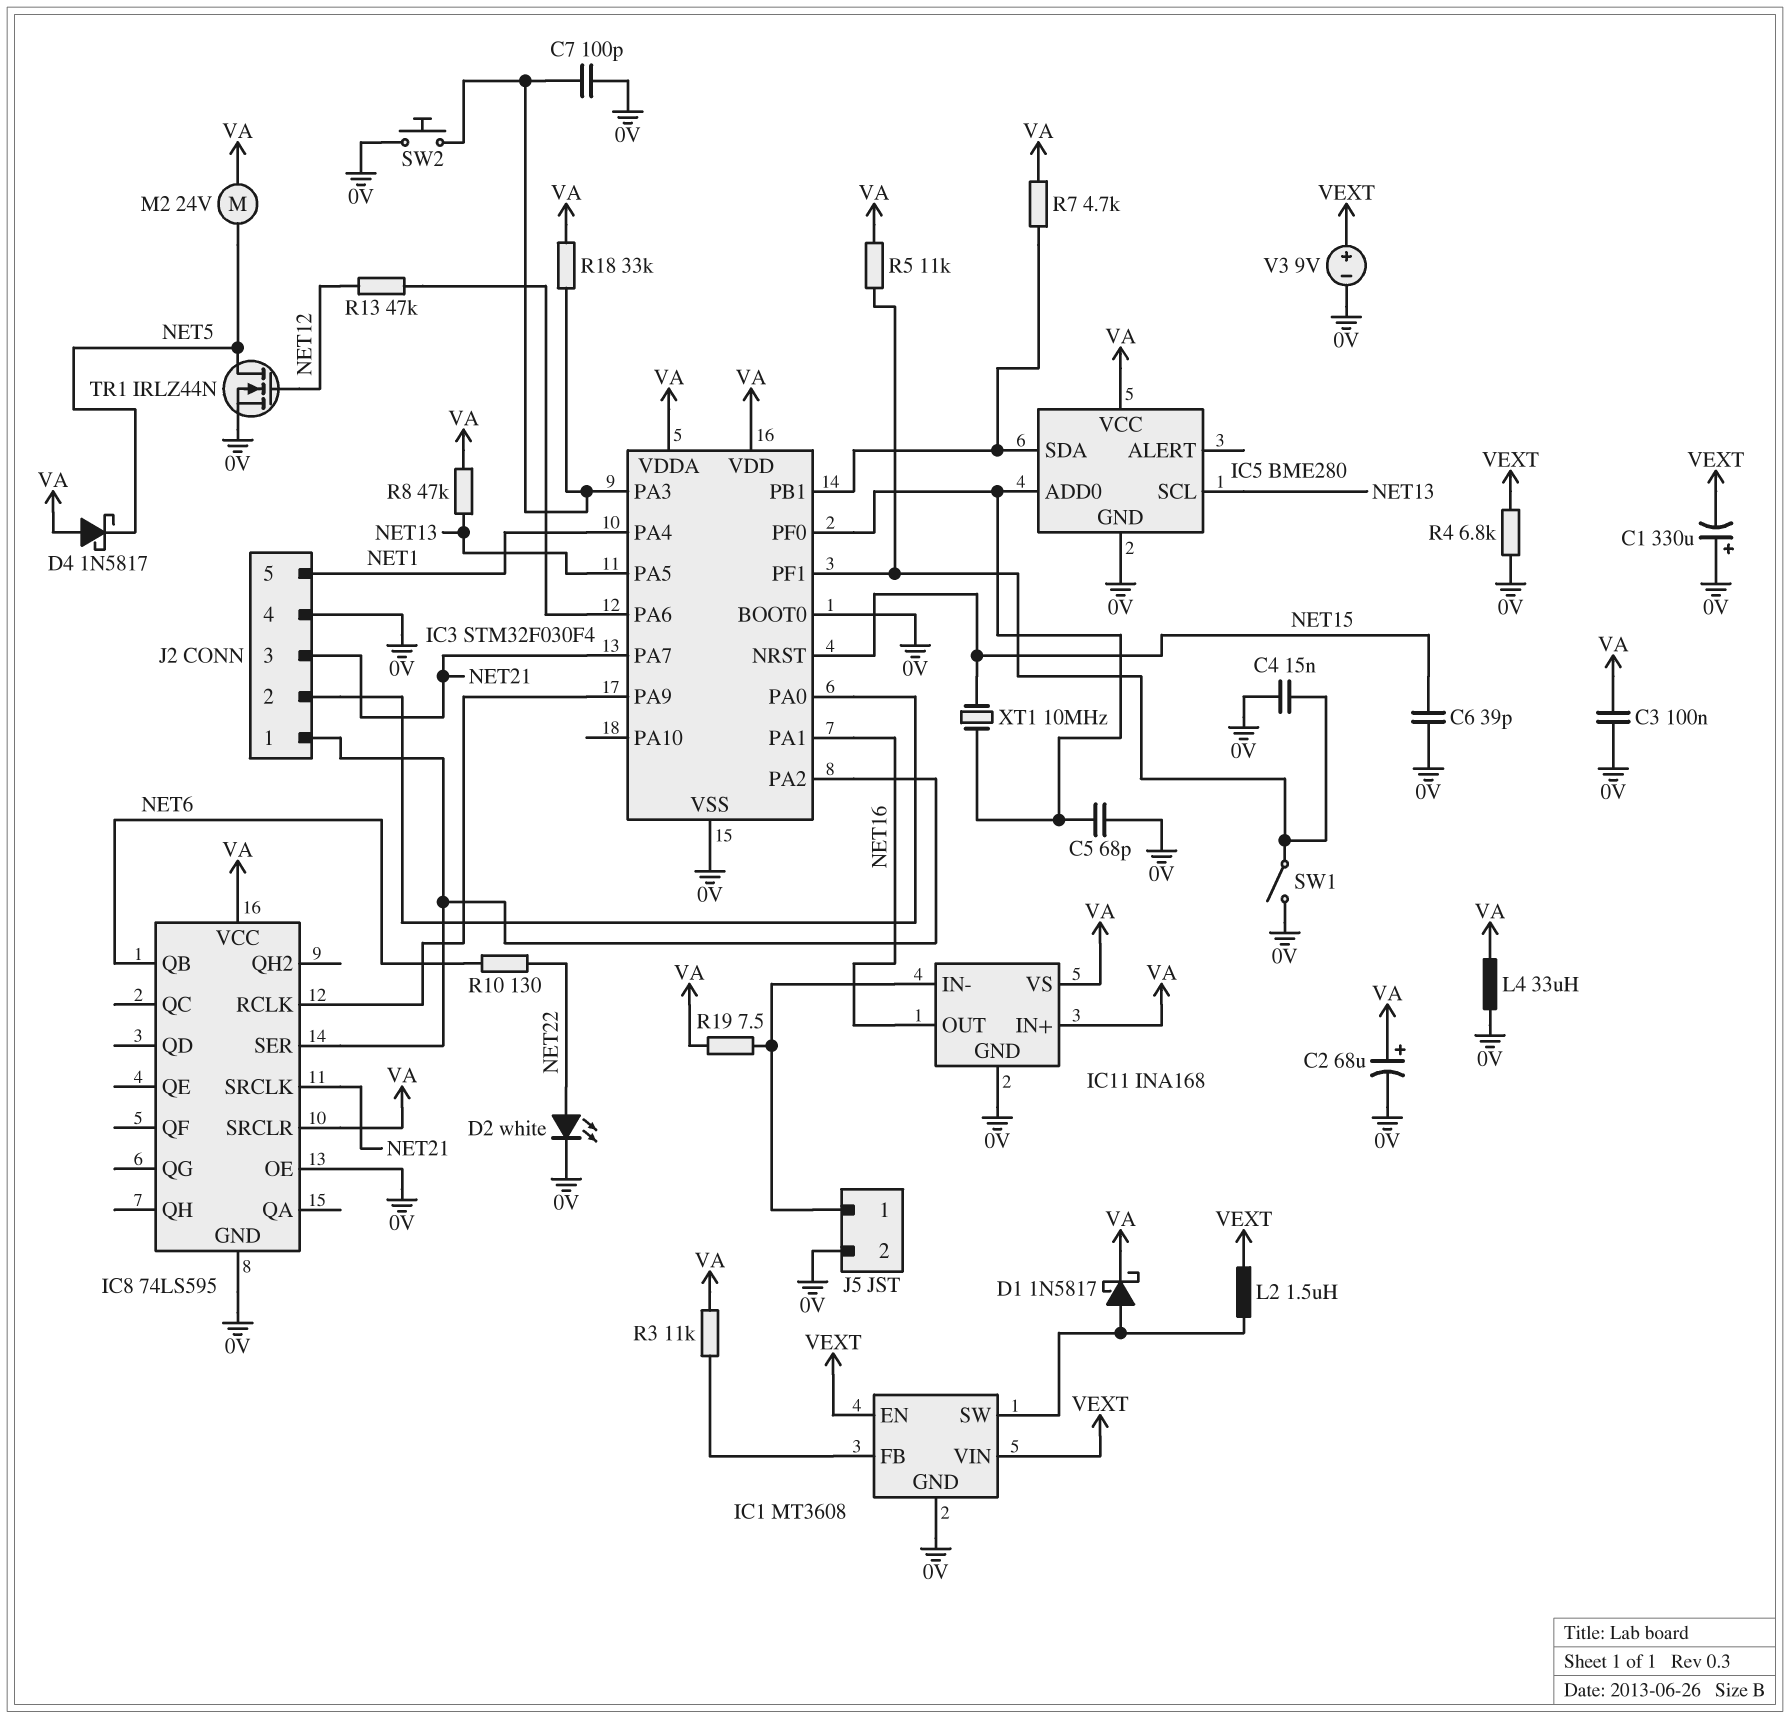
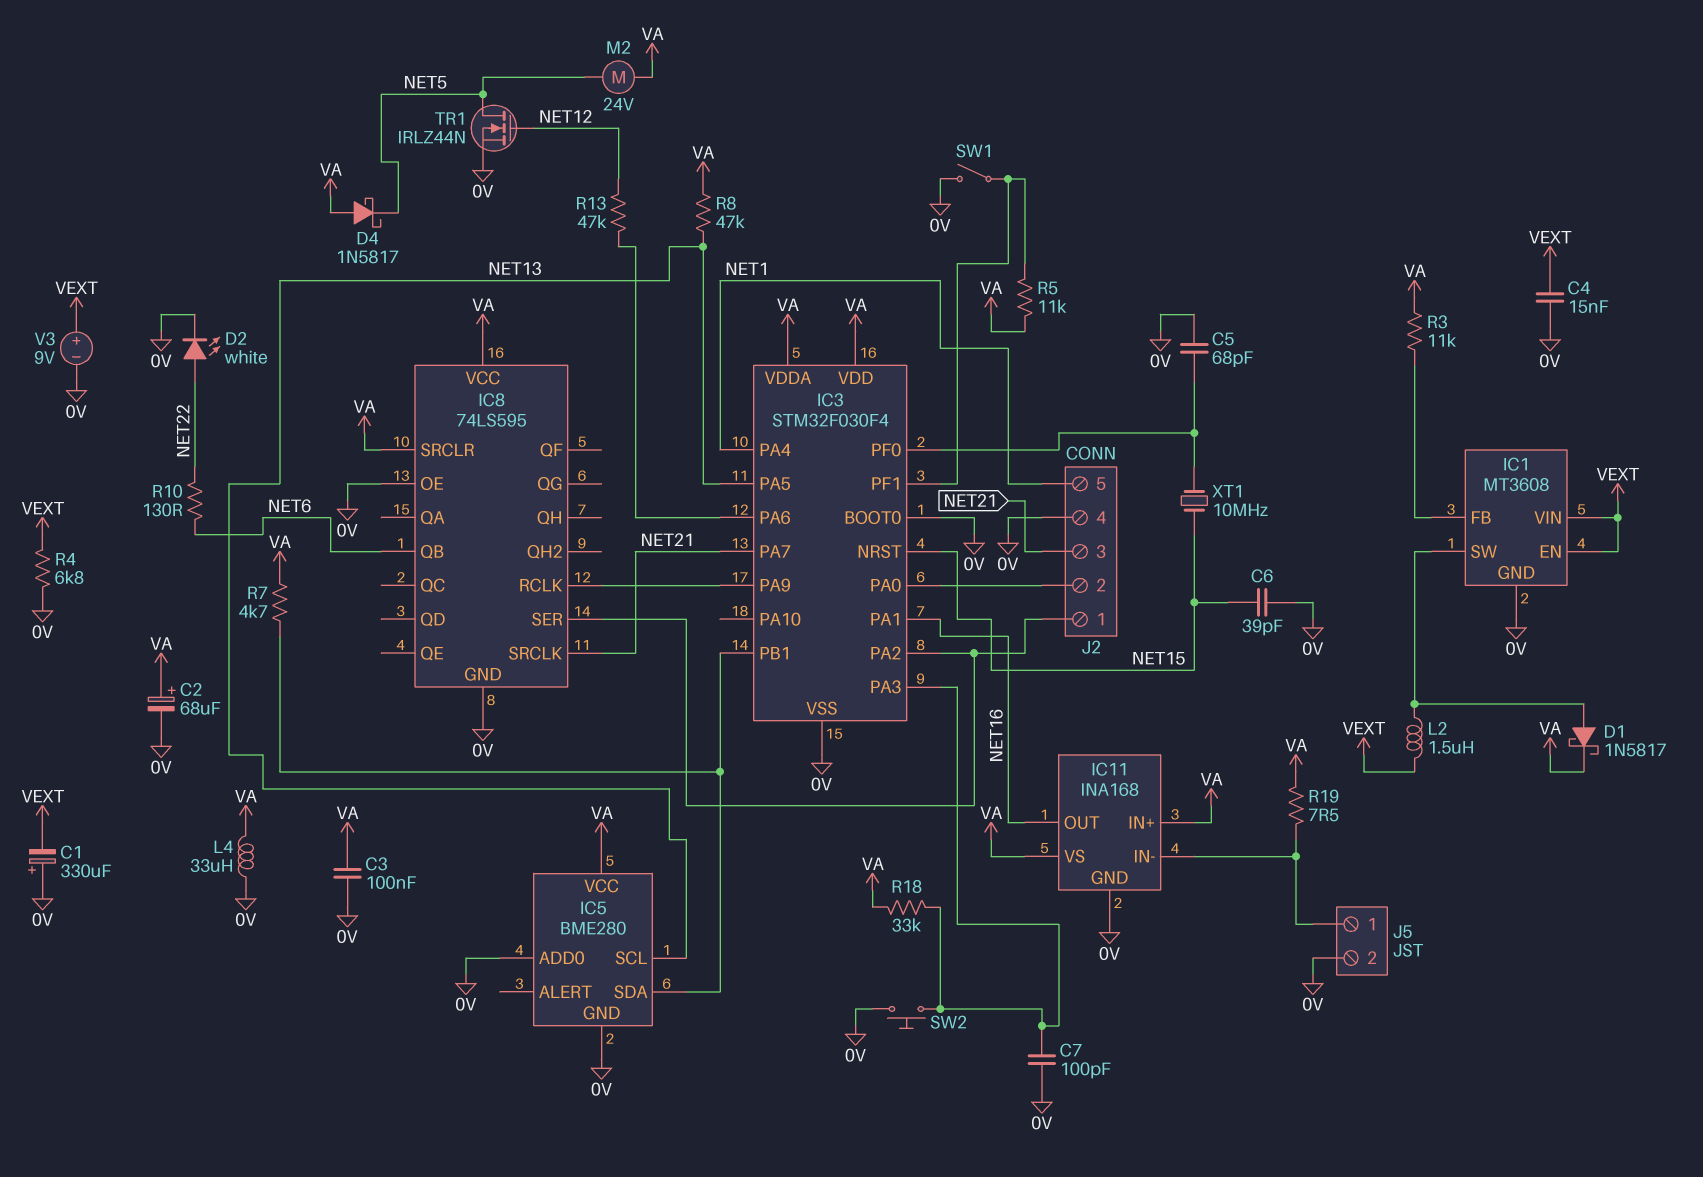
C4: 15nF (0V, IC3/PF1) -> 15nF (0V, VEXT)
IC5 pin ADD0: IC3/PF0 -> 0V

